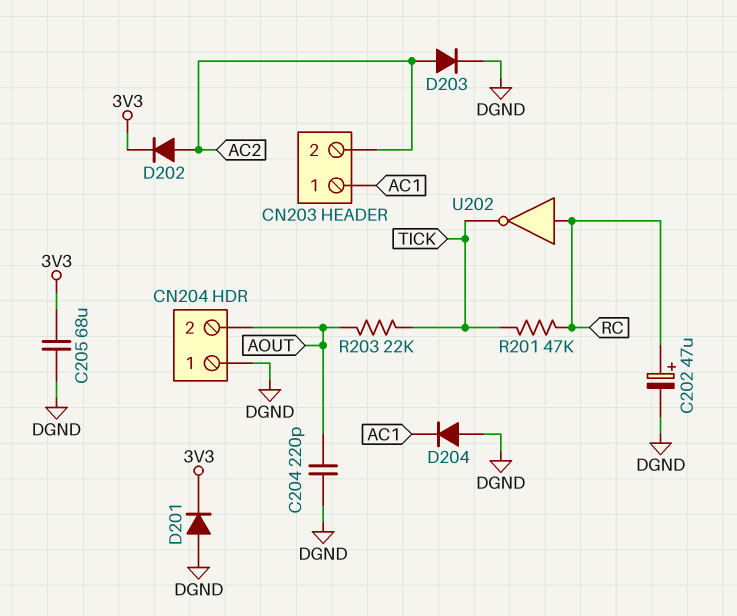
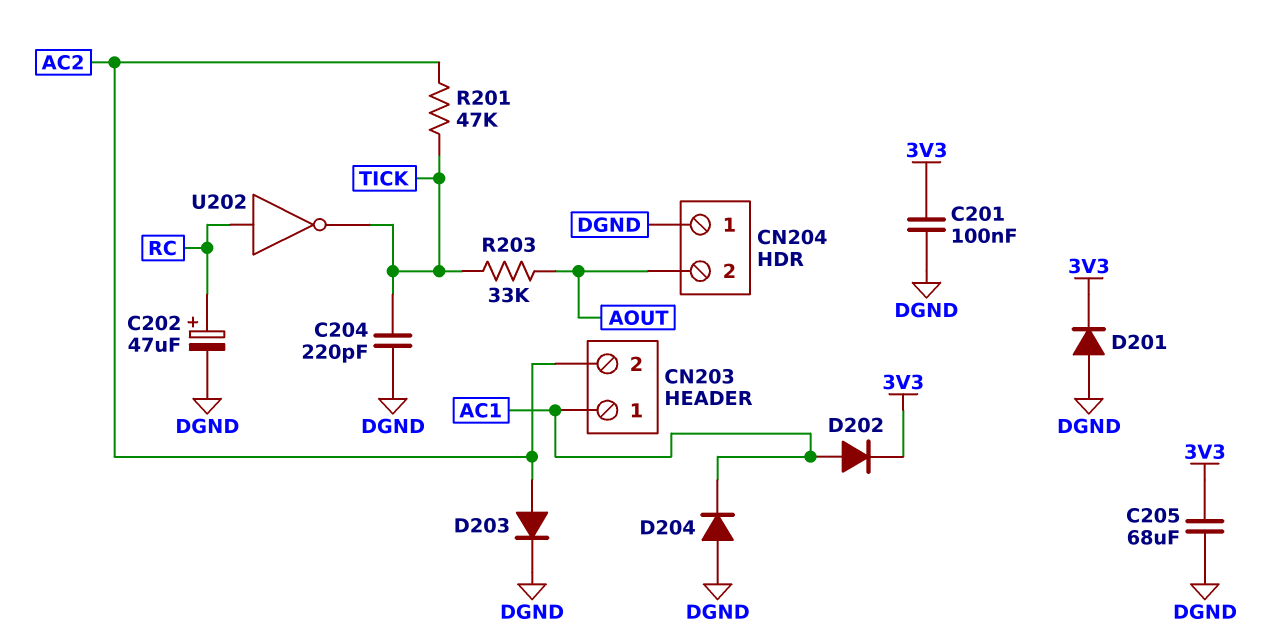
C201: none -> 100nF (3V3, DGND)
C204: 220pF (AOUT, DGND) -> 220pF (DGND, TICK)
D202: diode (A AC2, K 3V3) -> diode (A AC1, K 3V3)
R201: 47k (RC, TICK) -> 47k (AC2, TICK)
R203: 22k (AOUT, TICK) -> 33k (AOUT, TICK)

